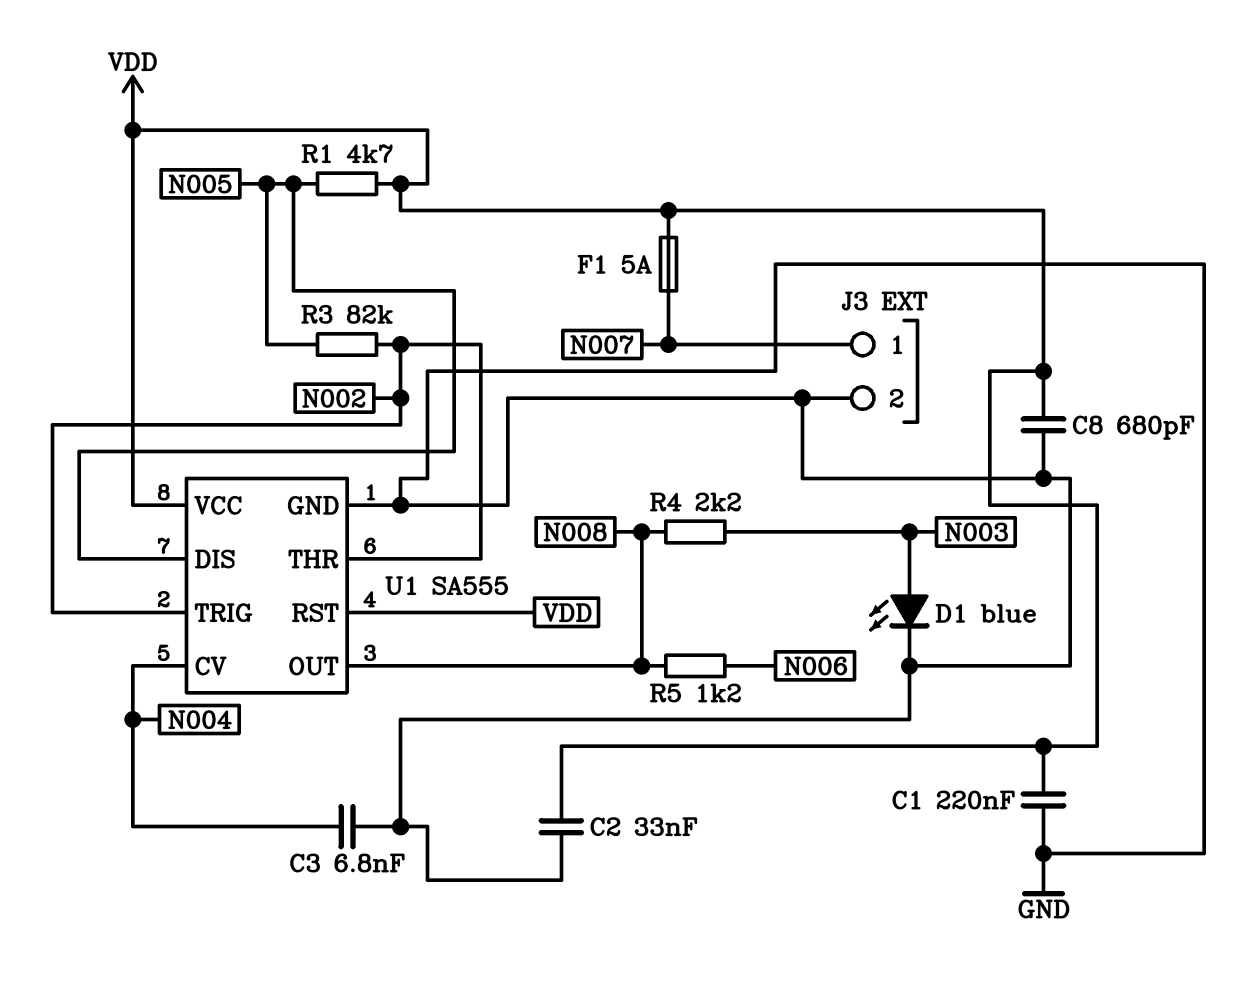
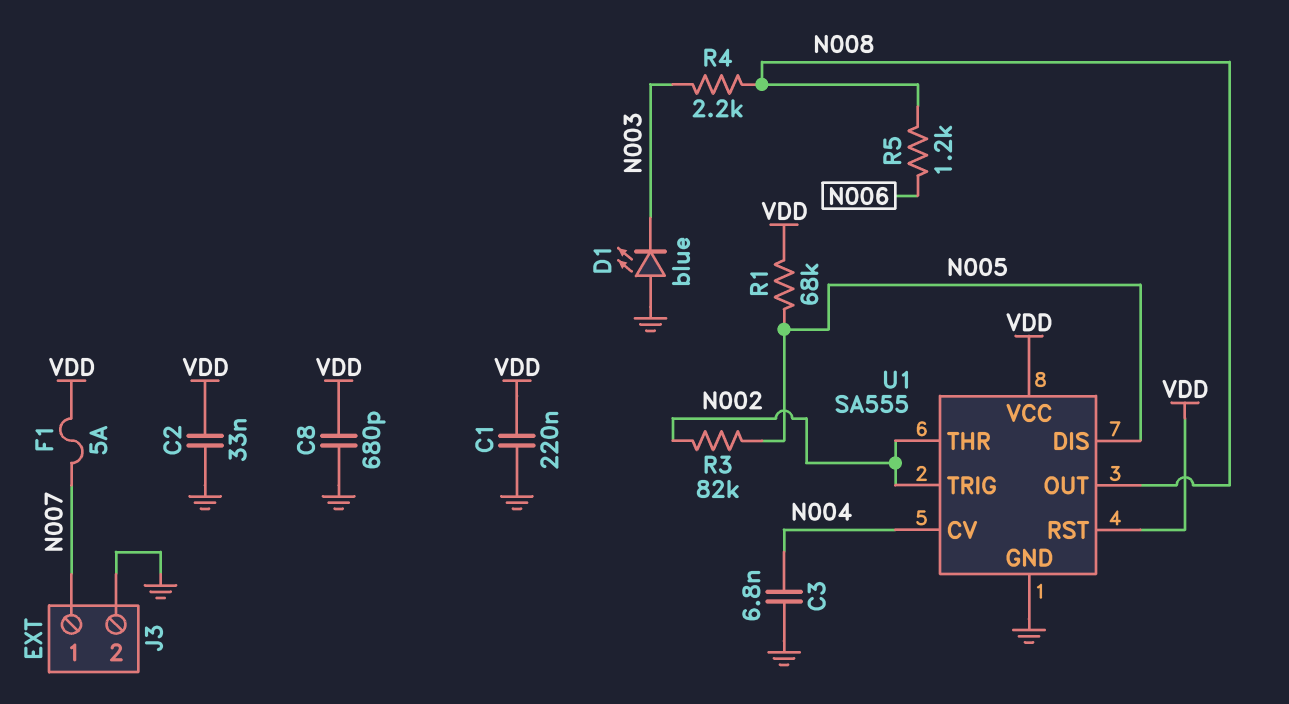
D1: LED blue (A N003, K GND) -> LED blue (A GND, K N003)
R1: 4.7k (N005, VDD) -> 68k (N005, VDD)

